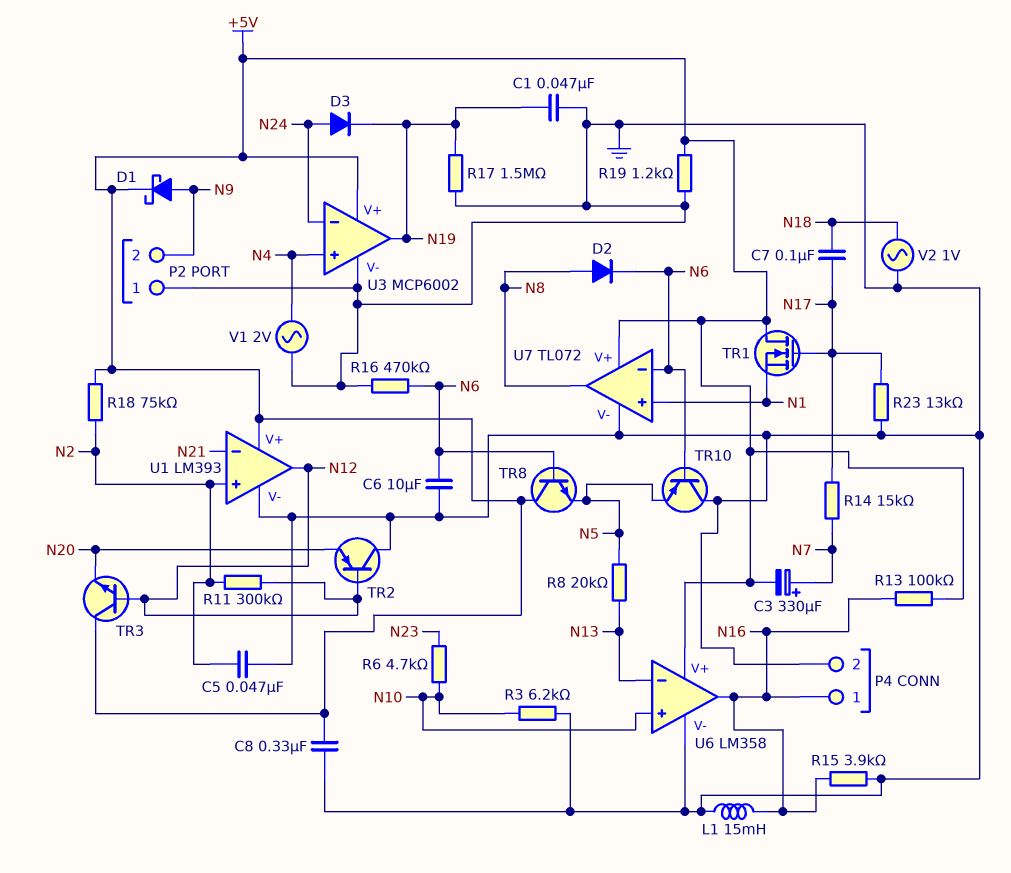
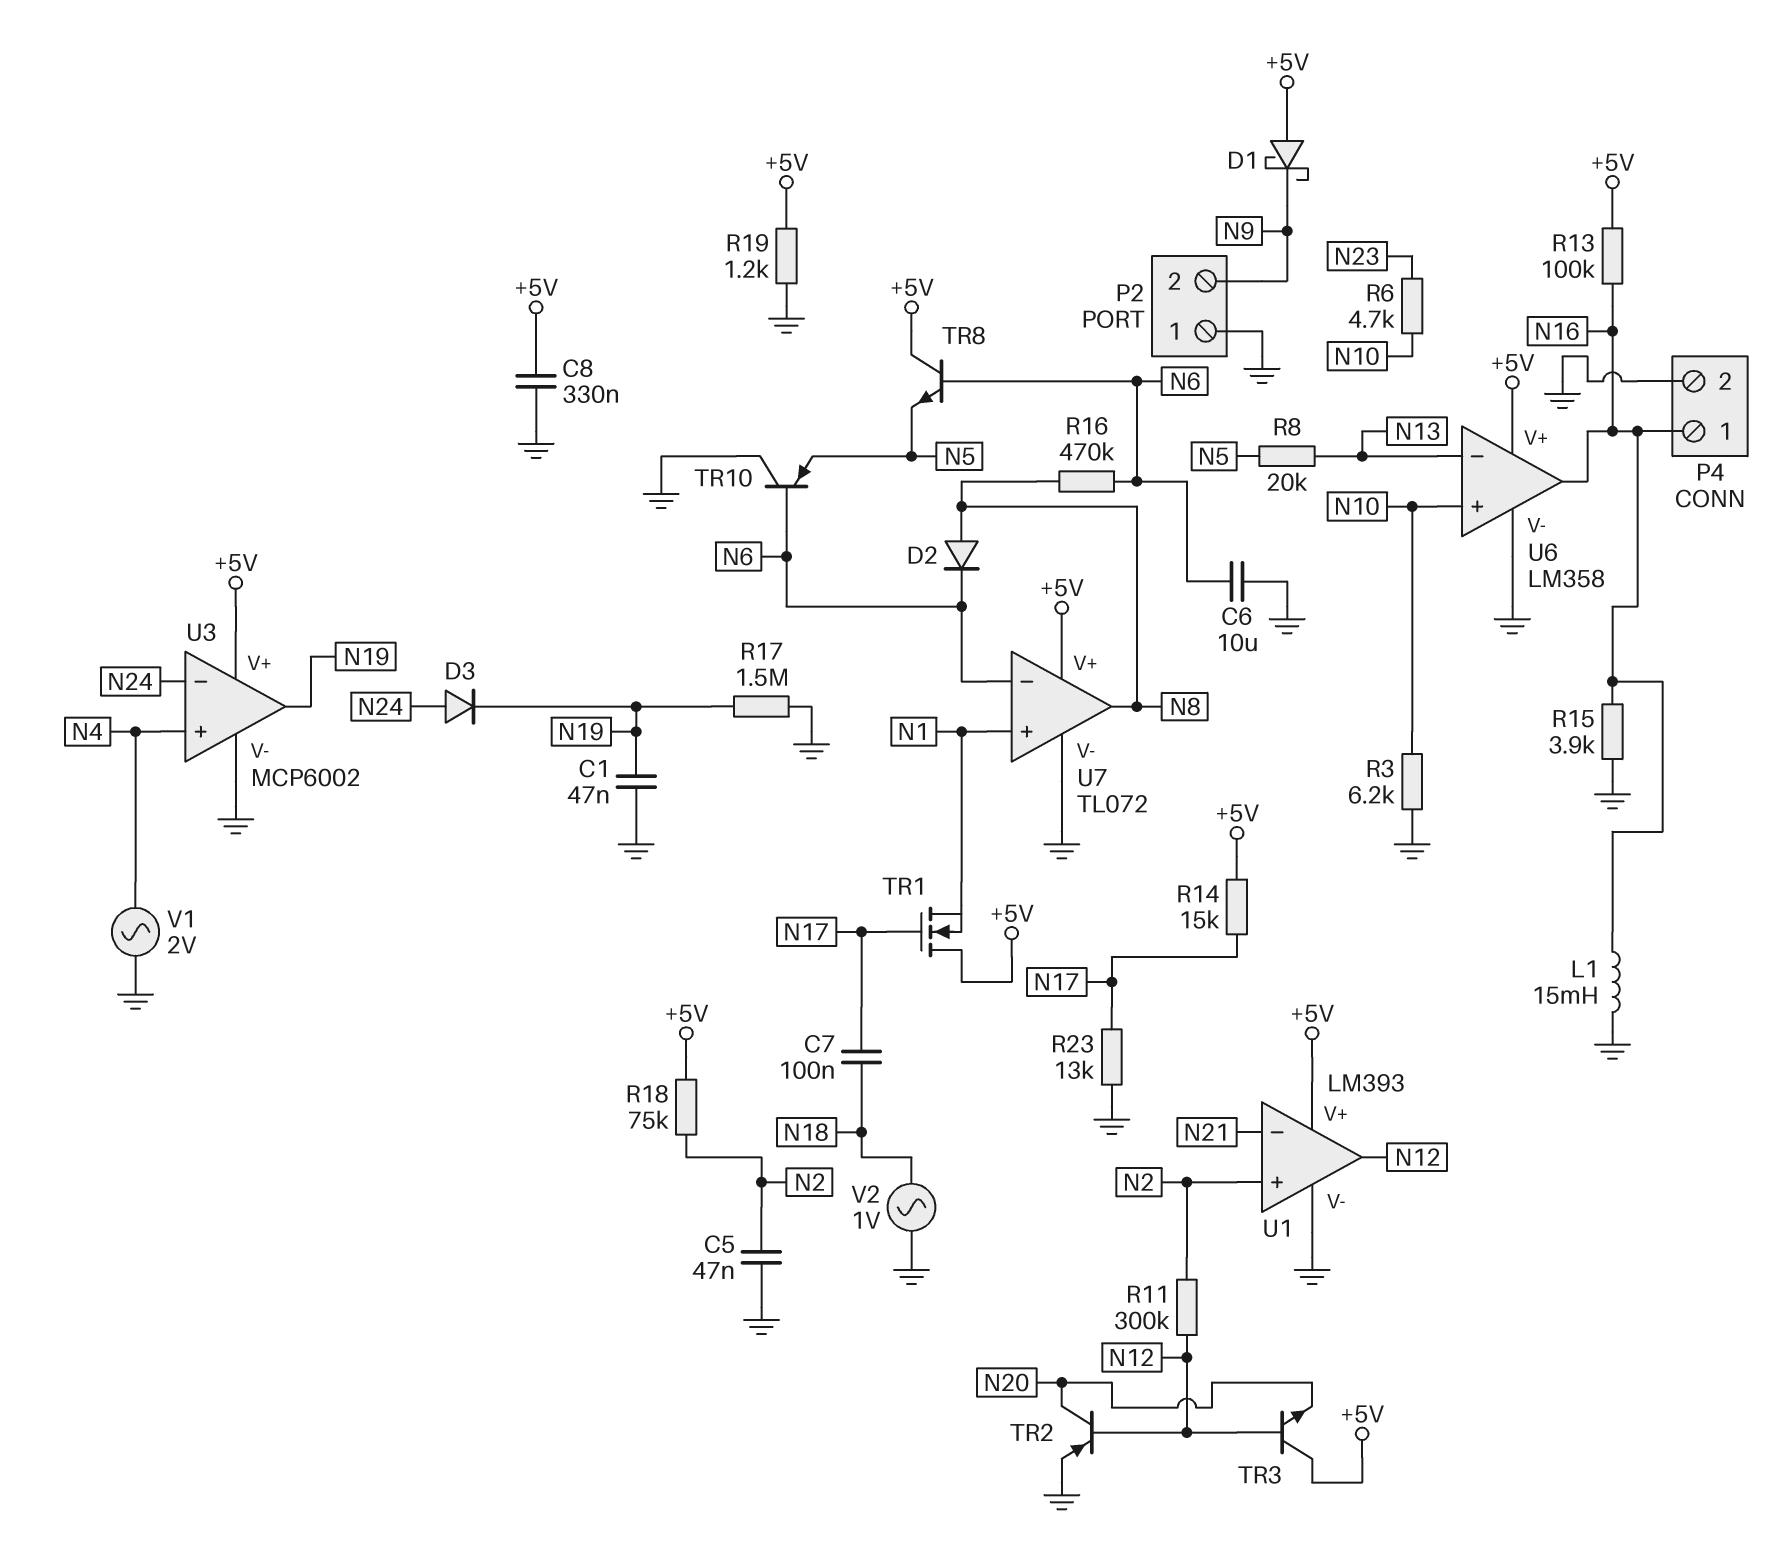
C3: 330uF (plus N7, minus +5V) -> none
D1: schottky (A N9, K +5V) -> schottky (A +5V, K N9)
R14: 15k (N7, N17) -> 15k (+5V, N17)
R16: 470k (GND, N6) -> 470k (N6, N8)
TR2: PNP (B N12, C GND, E N20) -> PNP (B N12, C N20, E GND)

